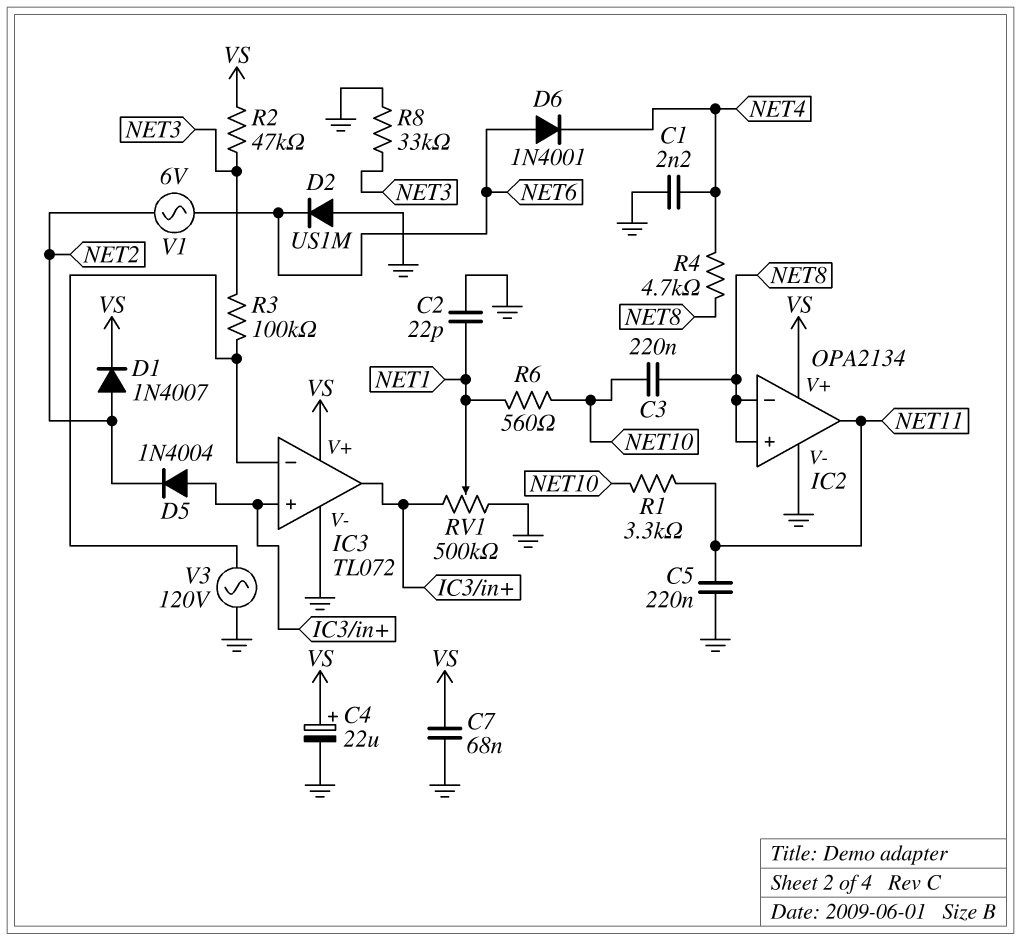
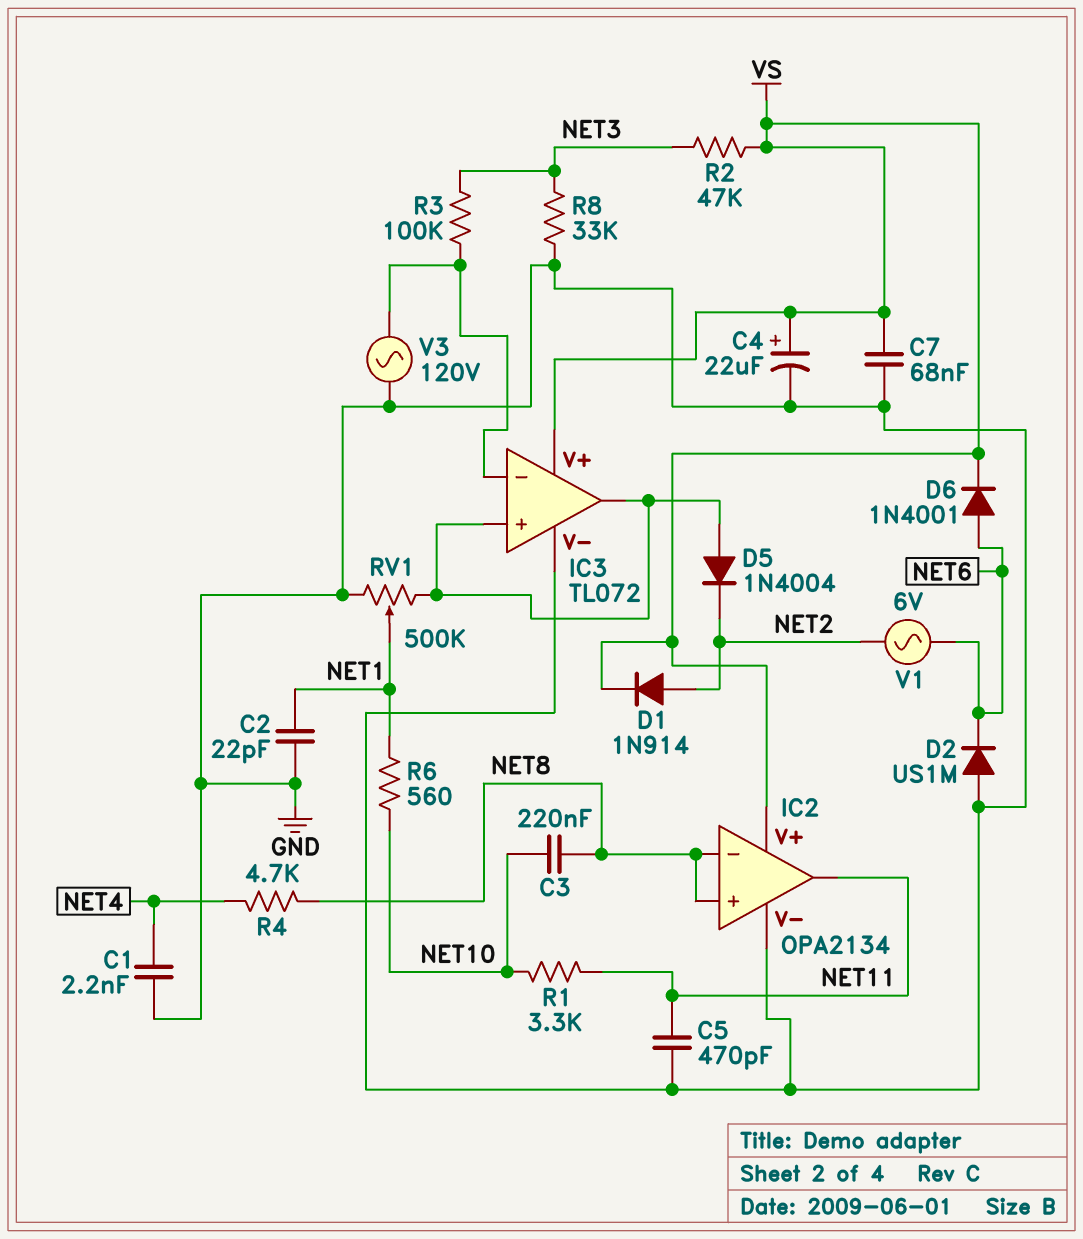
C5: 220nF (GND, NET11) -> 470pF (GND, NET11)
D1: diode 1N4007 (A NET2, K VS) -> diode 1N914 (A NET2, K VS)
D6: diode 1N4001 (A NET6, K NET4) -> diode 1N4001 (A NET6, K VS)

